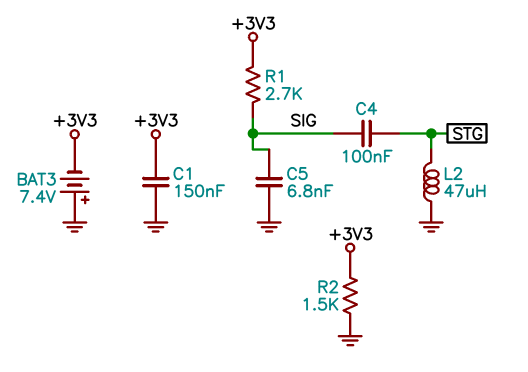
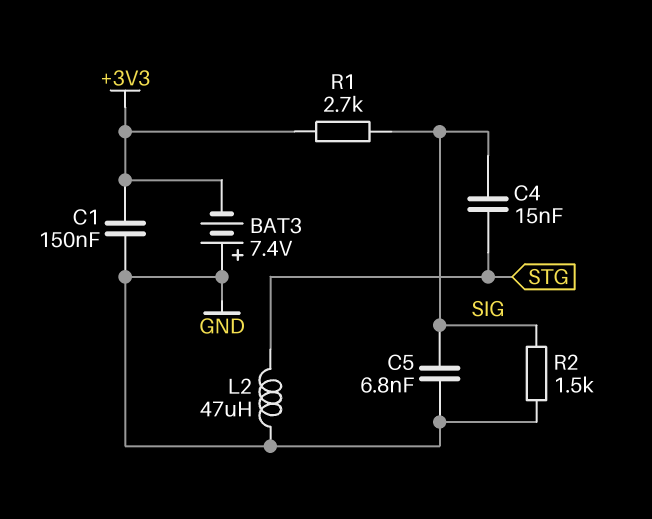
C4: 100nF (SIG, STG) -> 15nF (SIG, STG)
R2: 1.5k (+3V3, GND) -> 1.5k (GND, SIG)

